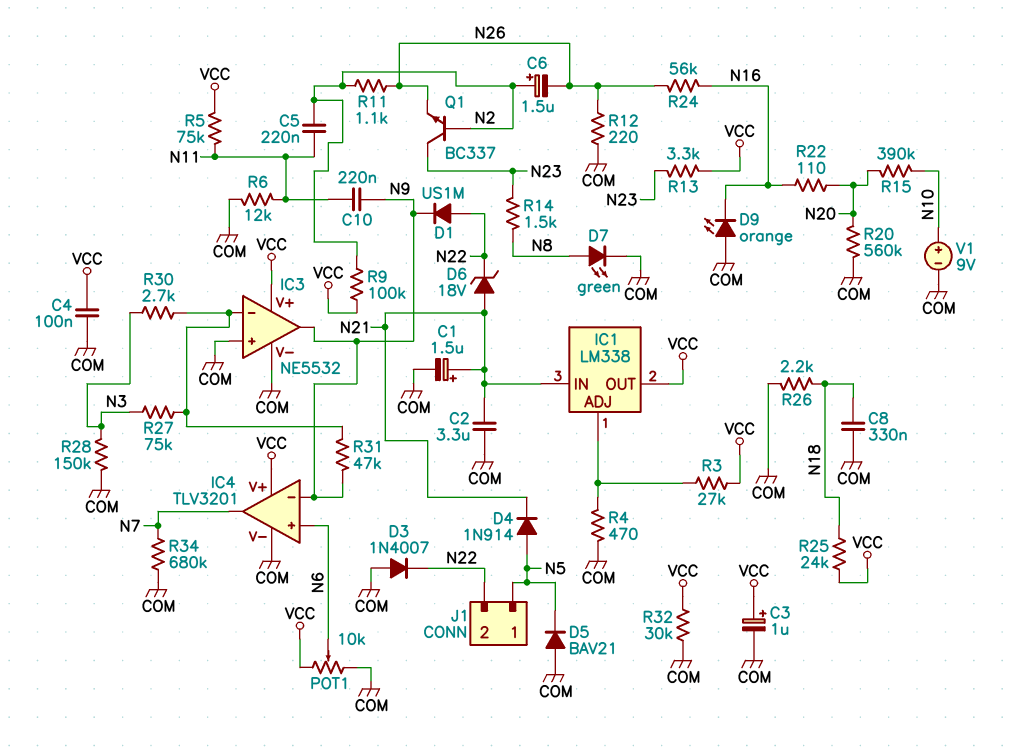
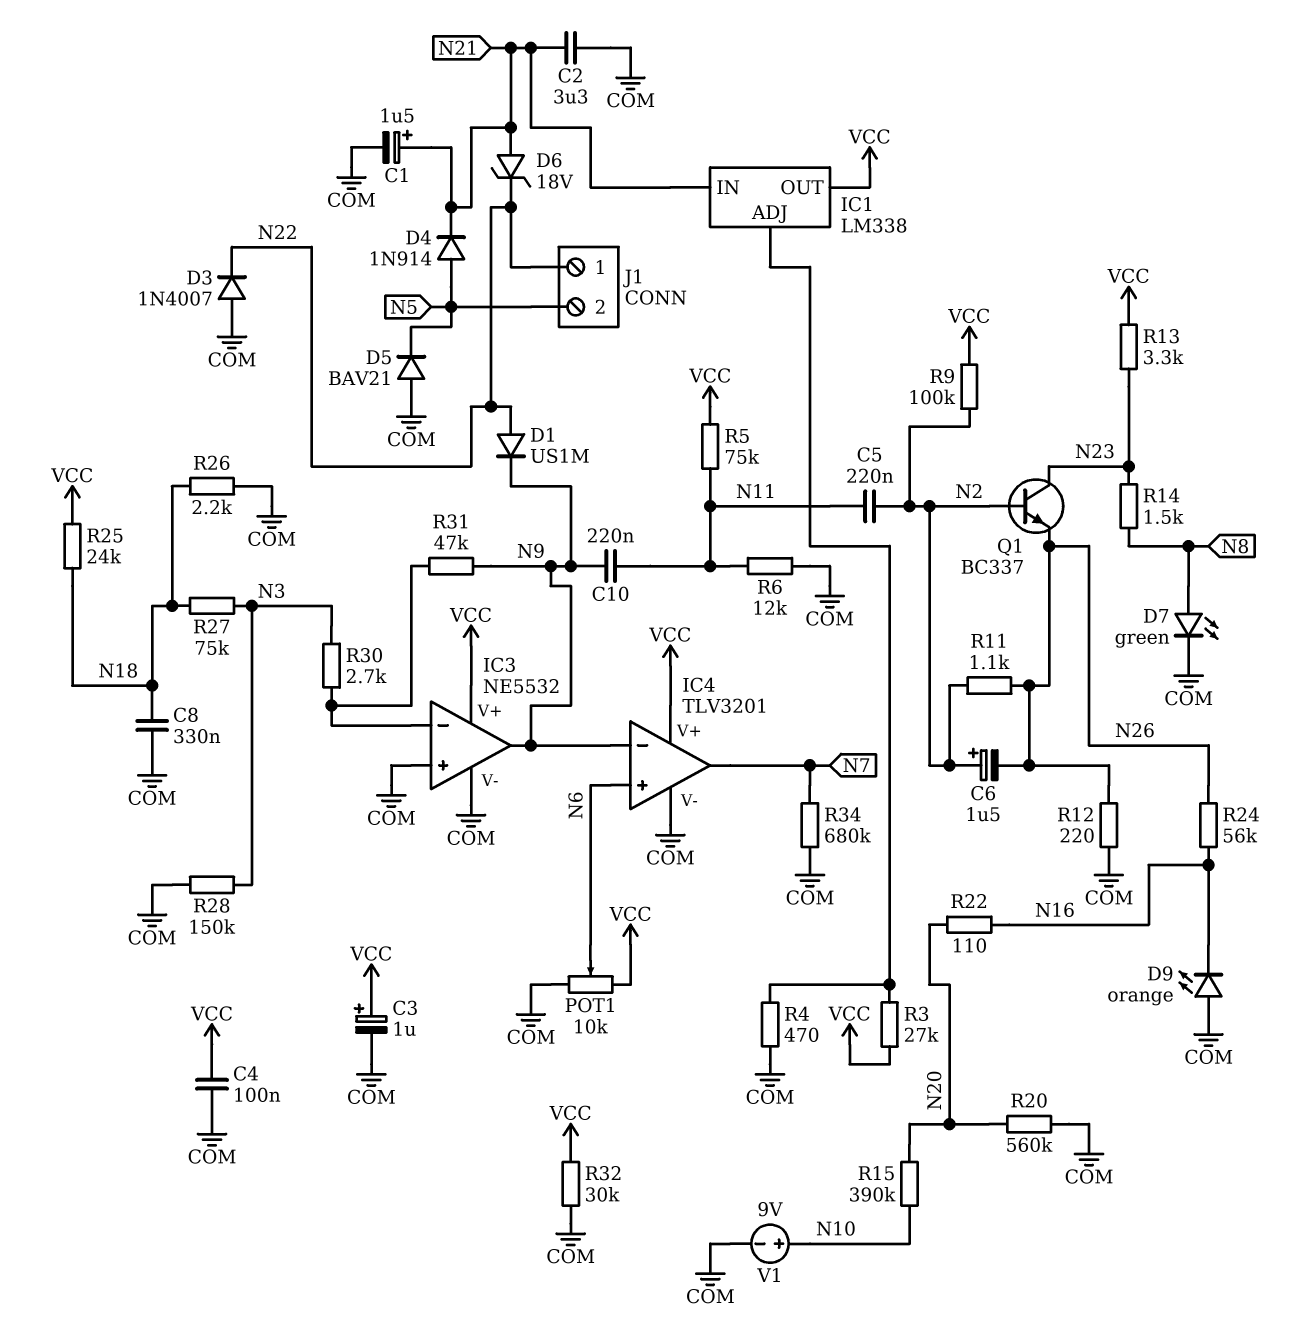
J1 pin 1: N5 -> N22
J1 pin 2: N22 -> N5
R27: 75k (IC3/in-, N3) -> 75k (N3, N18)

